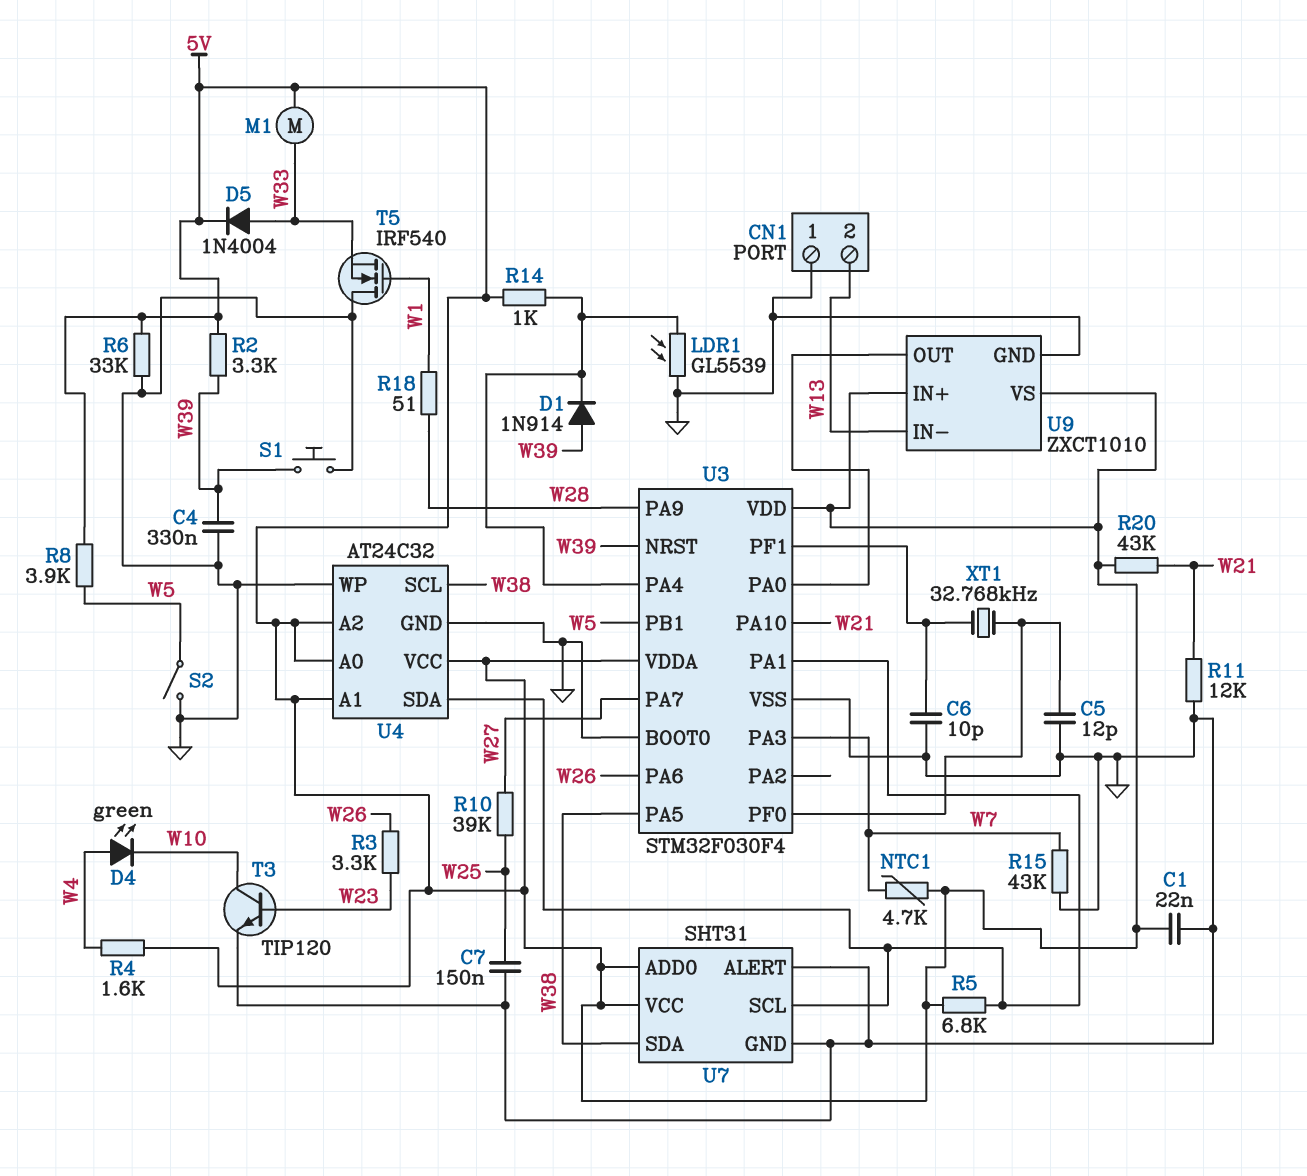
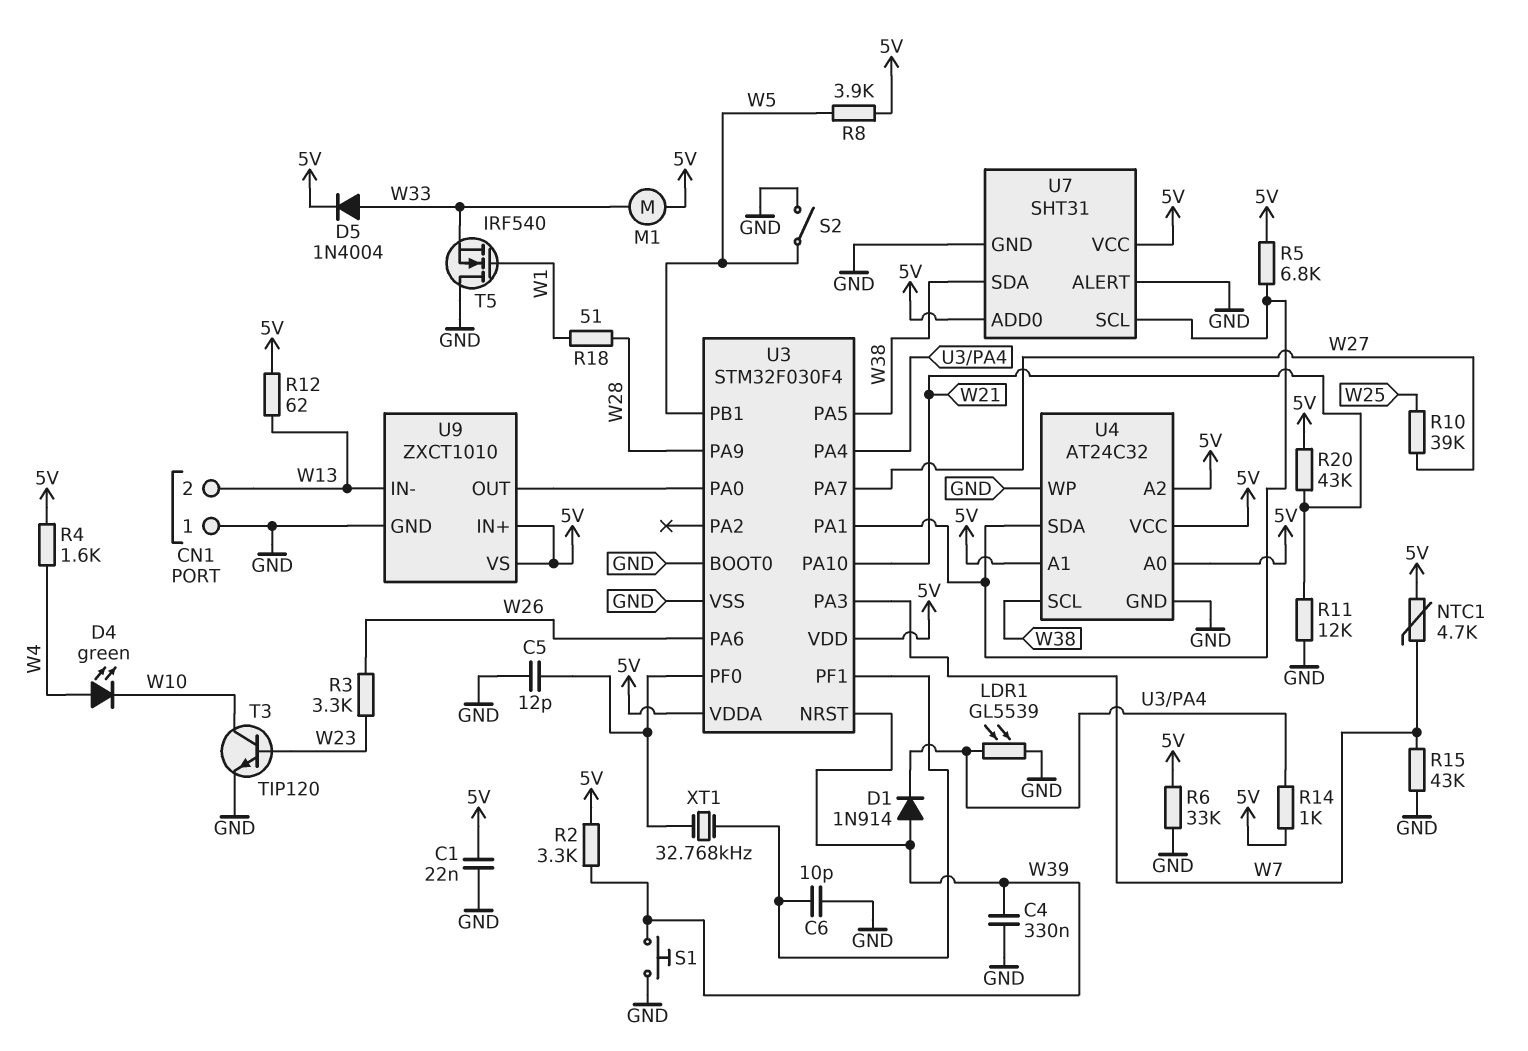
C7: 150nF (GND, W25) -> none
R12: none -> 62 (5V, W13)

